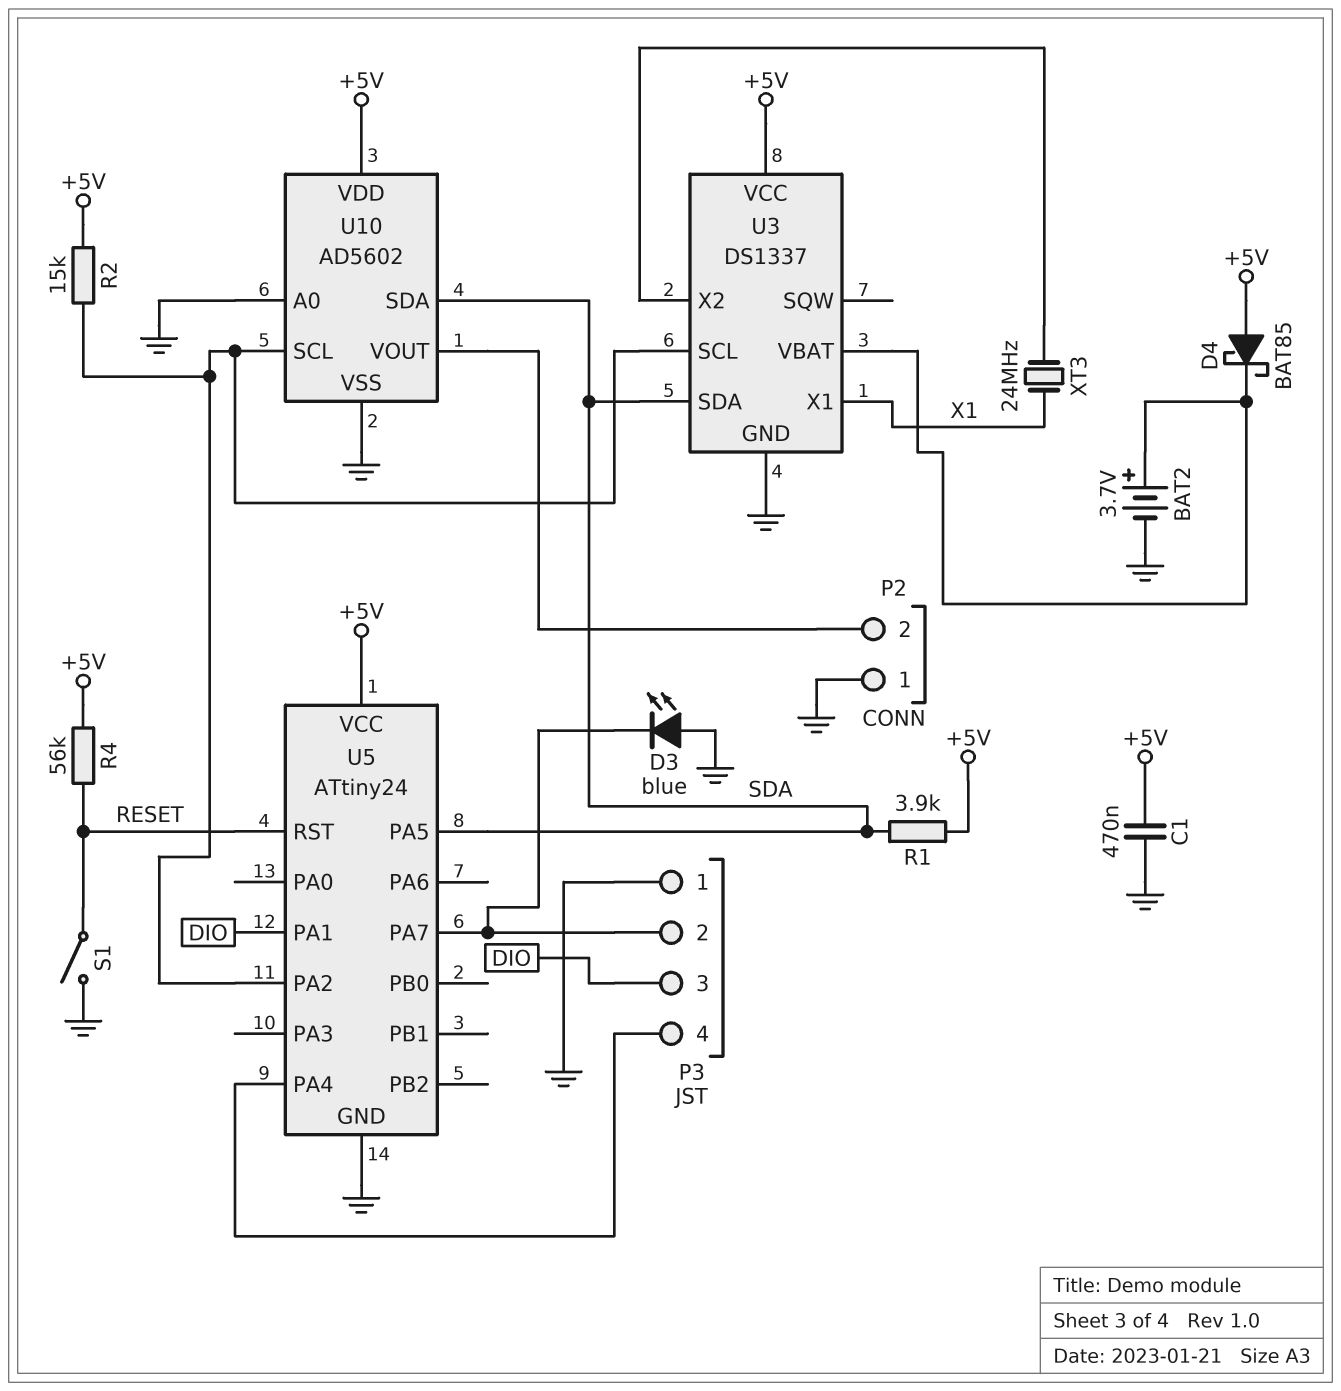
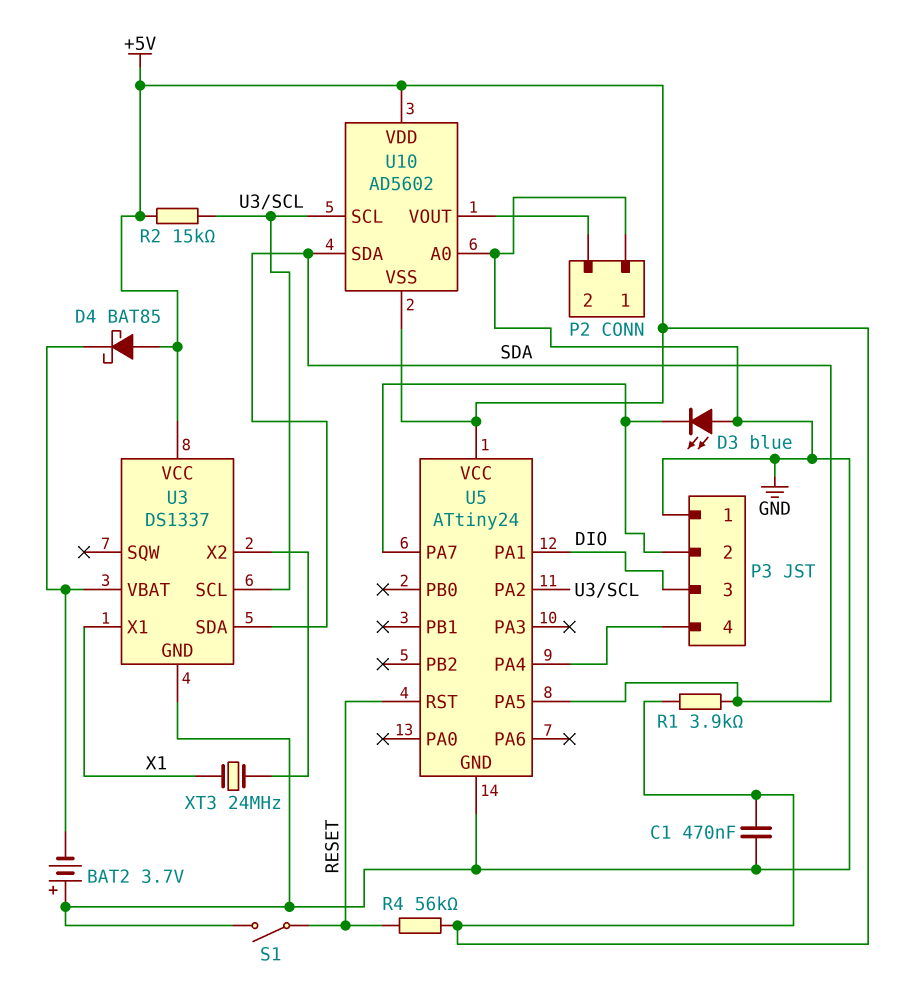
BAT2: 3.7V (plus U3/VBAT, minus GND) -> 3.7V (plus GND, minus U3/VBAT)
U10 pin VSS: GND -> +5V

